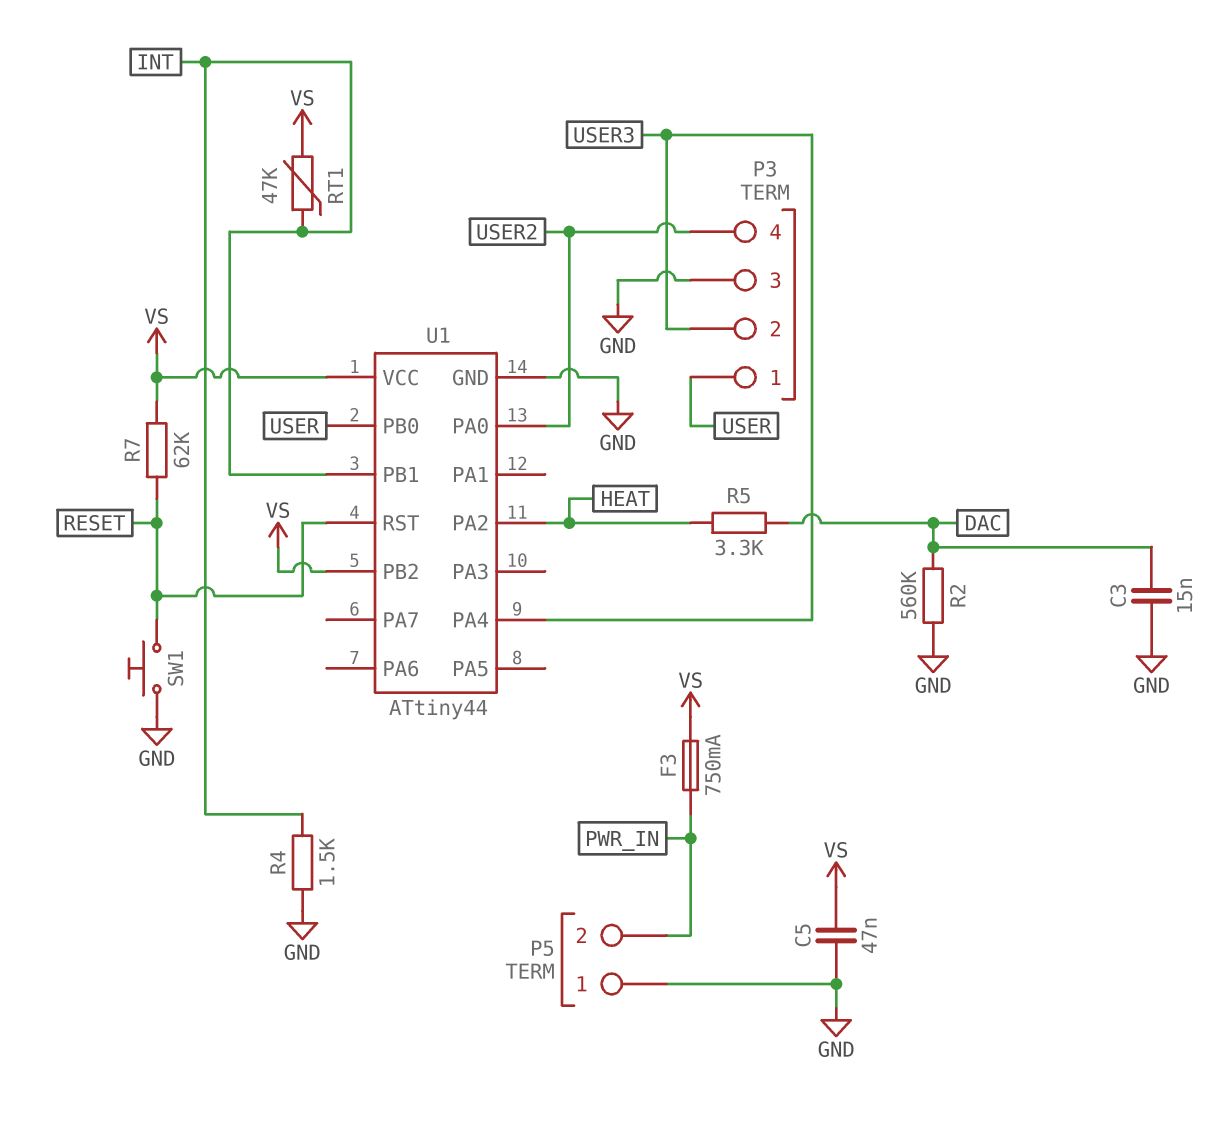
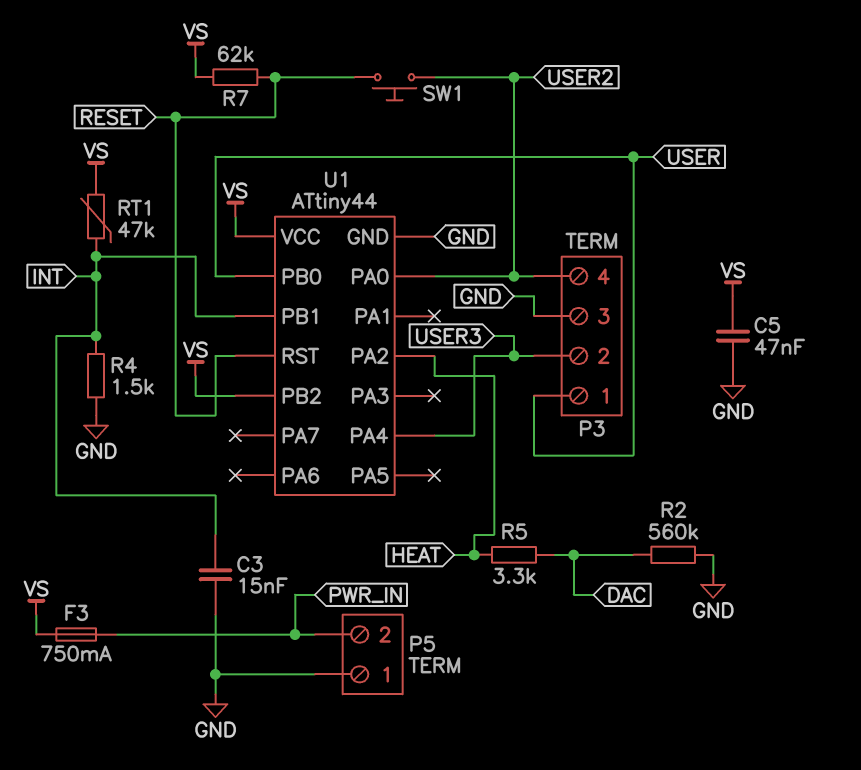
C3: 15nF (DAC, GND) -> 15nF (GND, INT)
SW1: button (GND, RESET) -> button (RESET, USER2)

